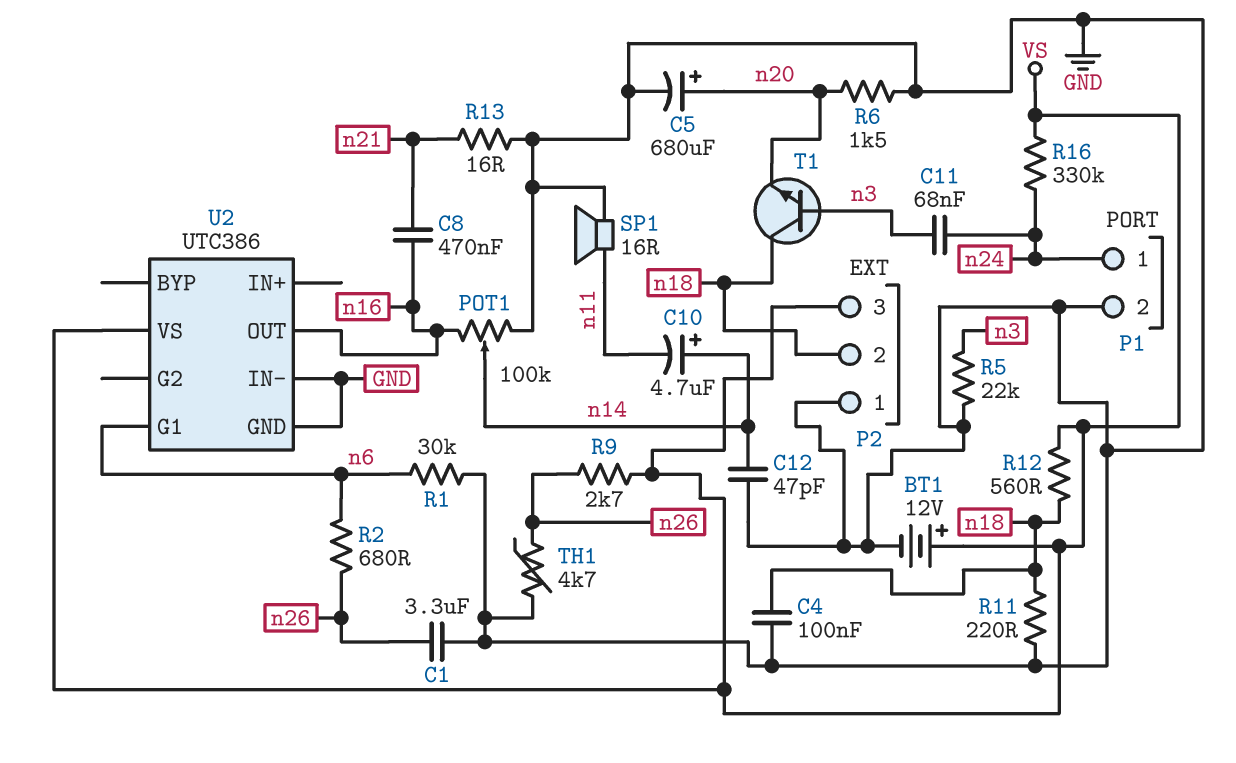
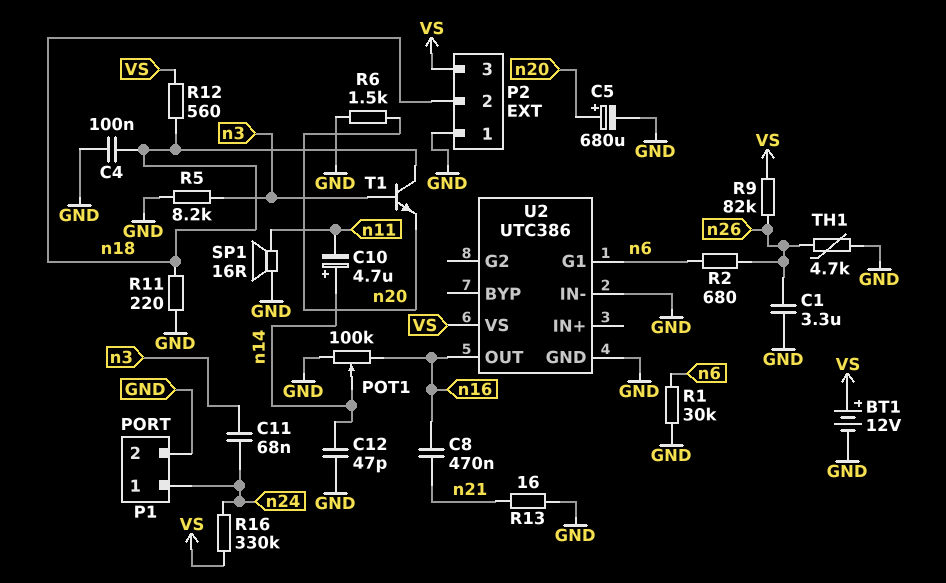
R5: 22k (GND, n3) -> 8.2k (GND, n3)
R9: 2.7k (VS, n26) -> 82k (VS, n26)

